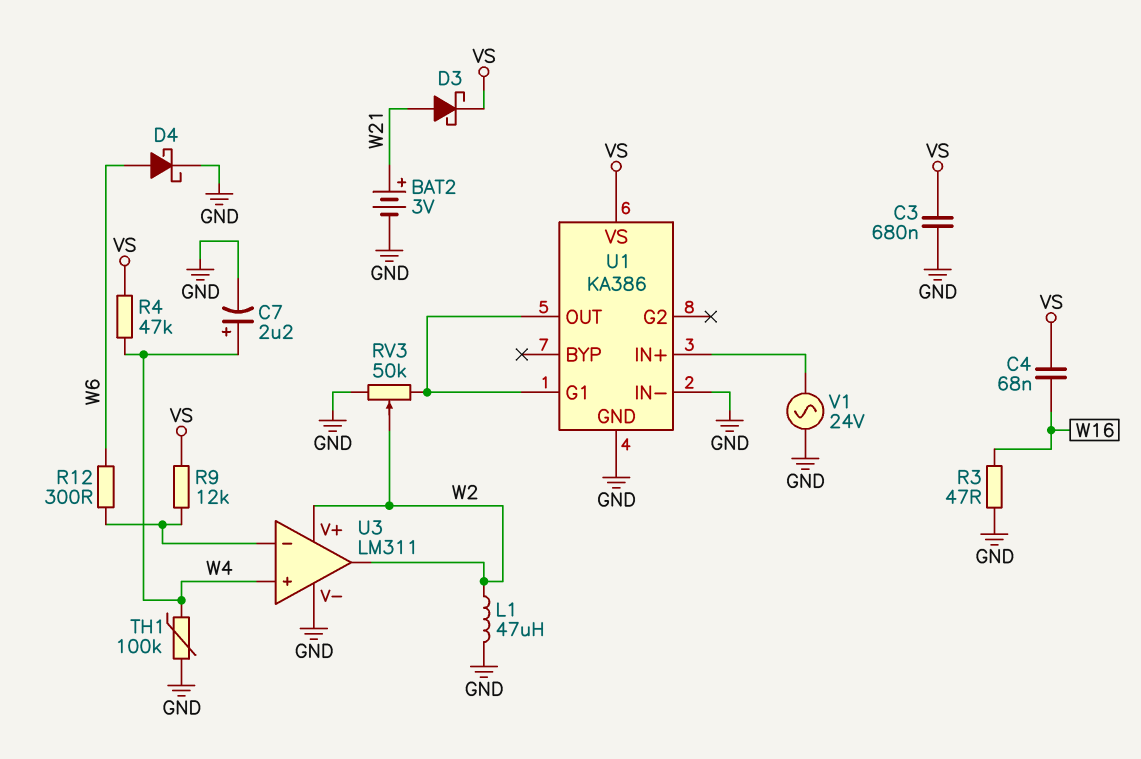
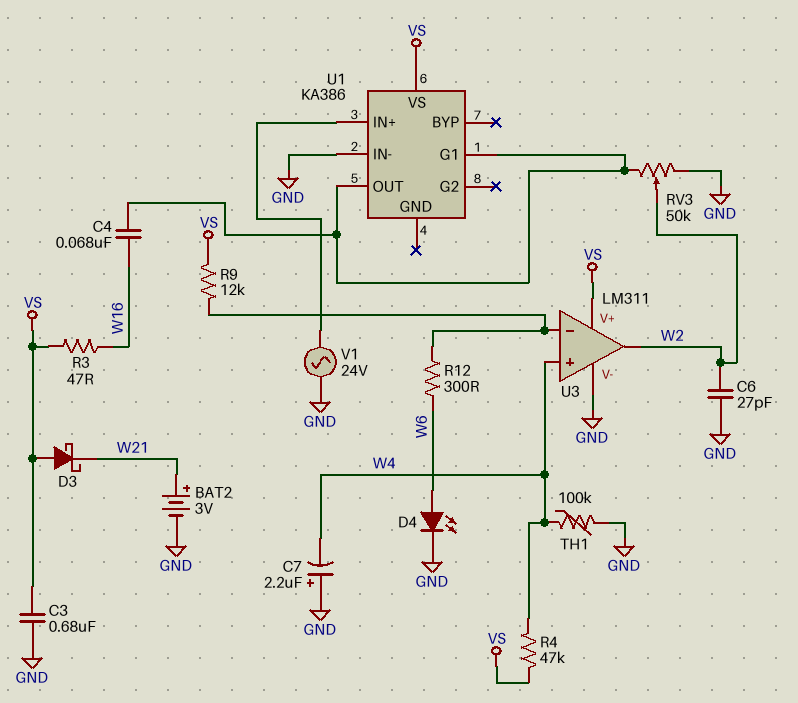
C4: 68nF (VS, W16) -> 68nF (U1/G1, W16)
C6: none -> 27pF (GND, W2)
C7: 2.2uF (plus W4, minus GND) -> 2.2uF (plus GND, minus W4)
D3: schottky (A W21, K VS) -> schottky (A VS, K W21)
D4: schottky (A W6, K GND) -> LED (A W6, K GND)
L1: 47uH (GND, W2) -> none
R3: 47 (GND, W16) -> 47 (VS, W16)
U1 pin GND: GND -> none
U3 pin V+: W2 -> VS

